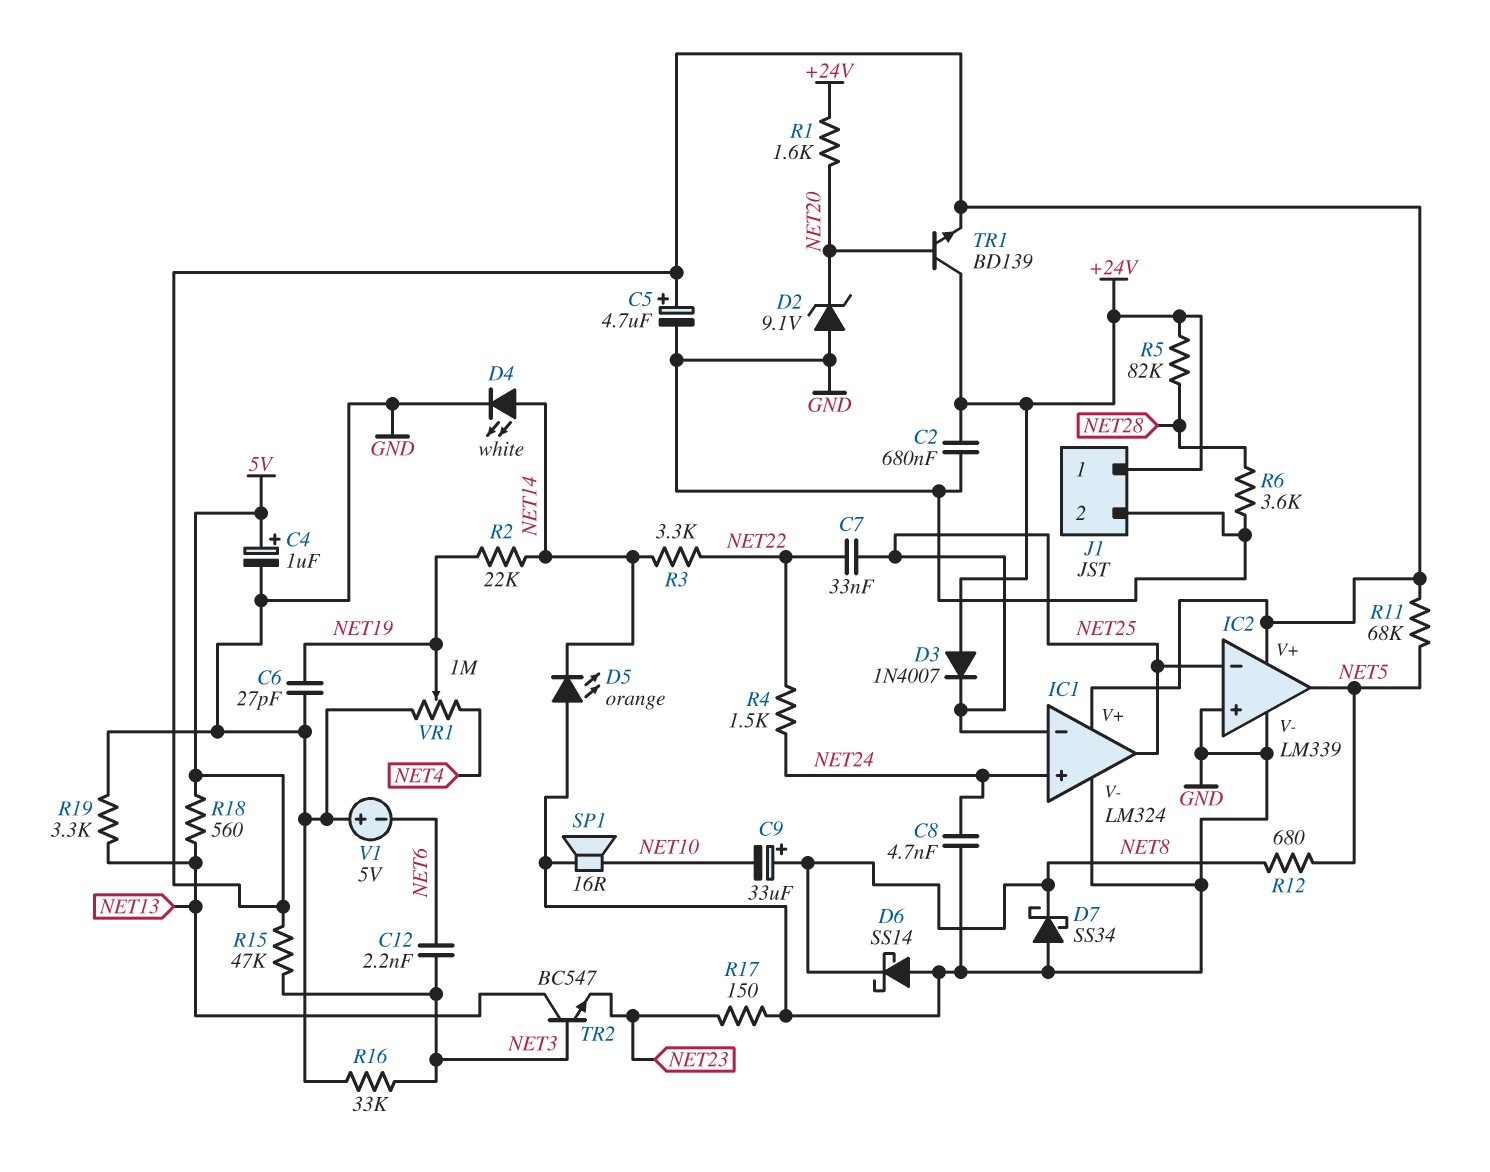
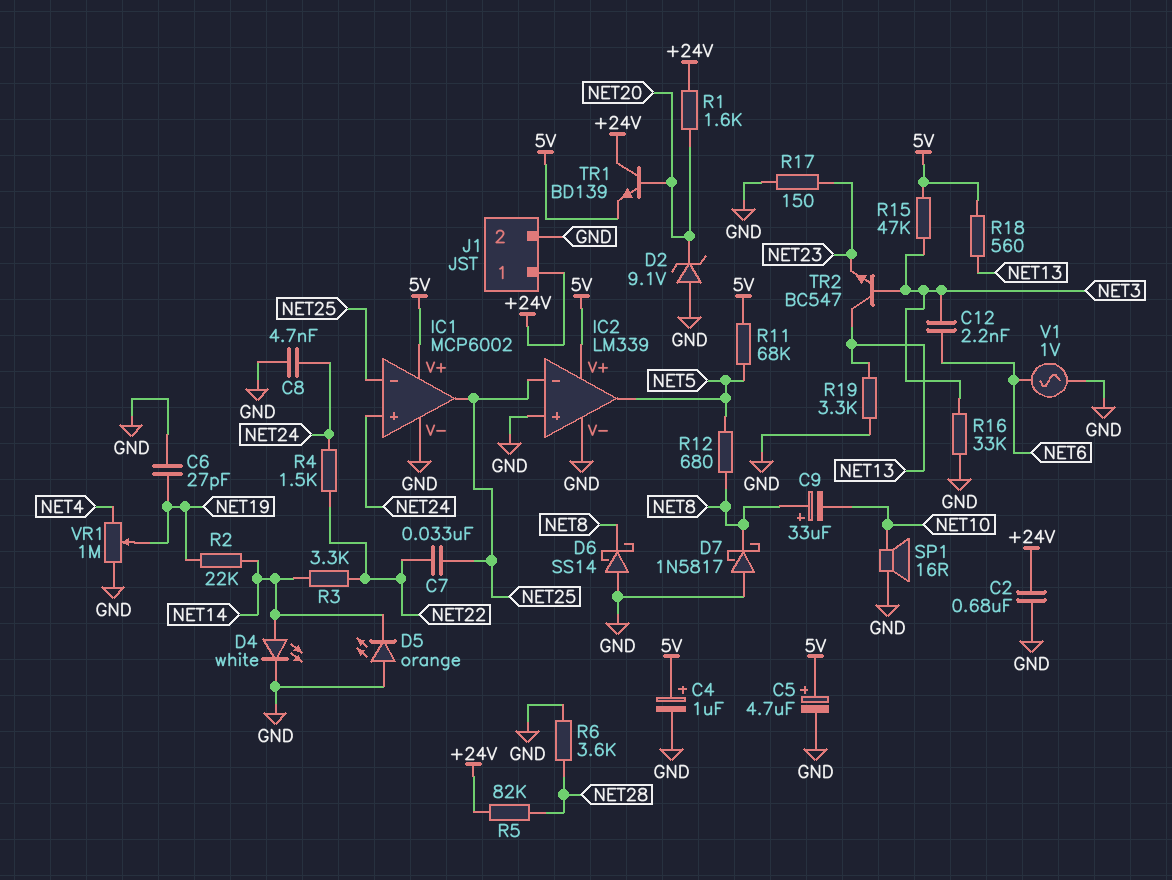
D3: diode 1N4007 (A +24V, K NET25) -> none
D7: schottky SS34 (A GND, K NET8) -> schottky 1N5817 (A GND, K NET8)
IC1: LM324 -> MCP6002
V1: 5V (plus GND, minus NET6) -> AC 1V (GND, NET6)

